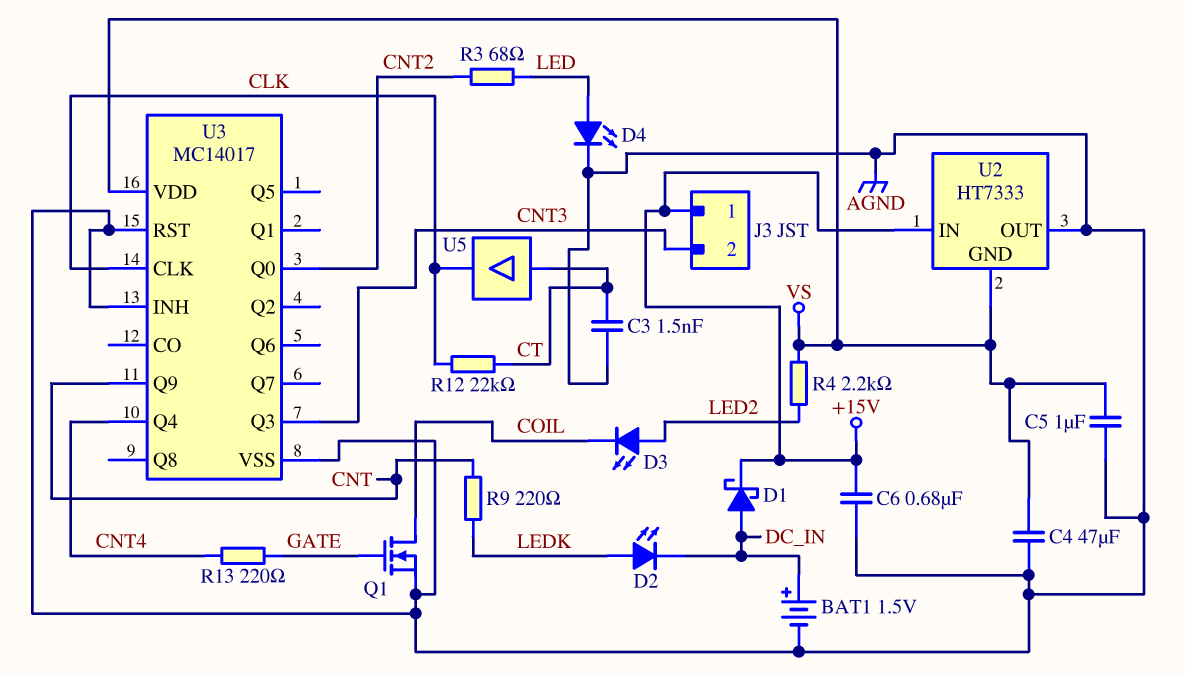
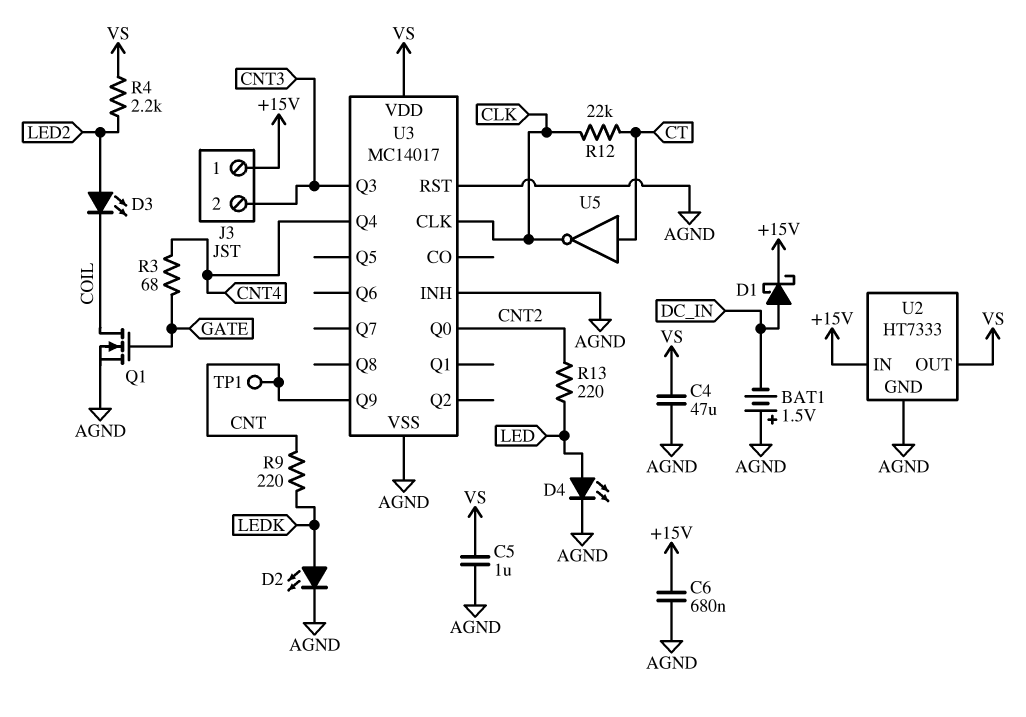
BAT1: 1.5V (plus DC_IN, minus AGND) -> 1.5V (plus AGND, minus DC_IN)
C3: 1.5nF (AGND, CT) -> none
D2: LED (A LEDK, K DC_IN) -> LED (A LEDK, K AGND)
R3: 68 (CNT2, LED) -> 68 (CNT4, GATE)
R13: 220 (CNT4, GATE) -> 220 (CNT2, LED)
TP1: none -> test point (CNT)
U2 pin GND: VS -> AGND
U2 pin OUT: AGND -> VS
U5: buffer (in CT, out CLK) -> NOT (in CT, out CLK)

